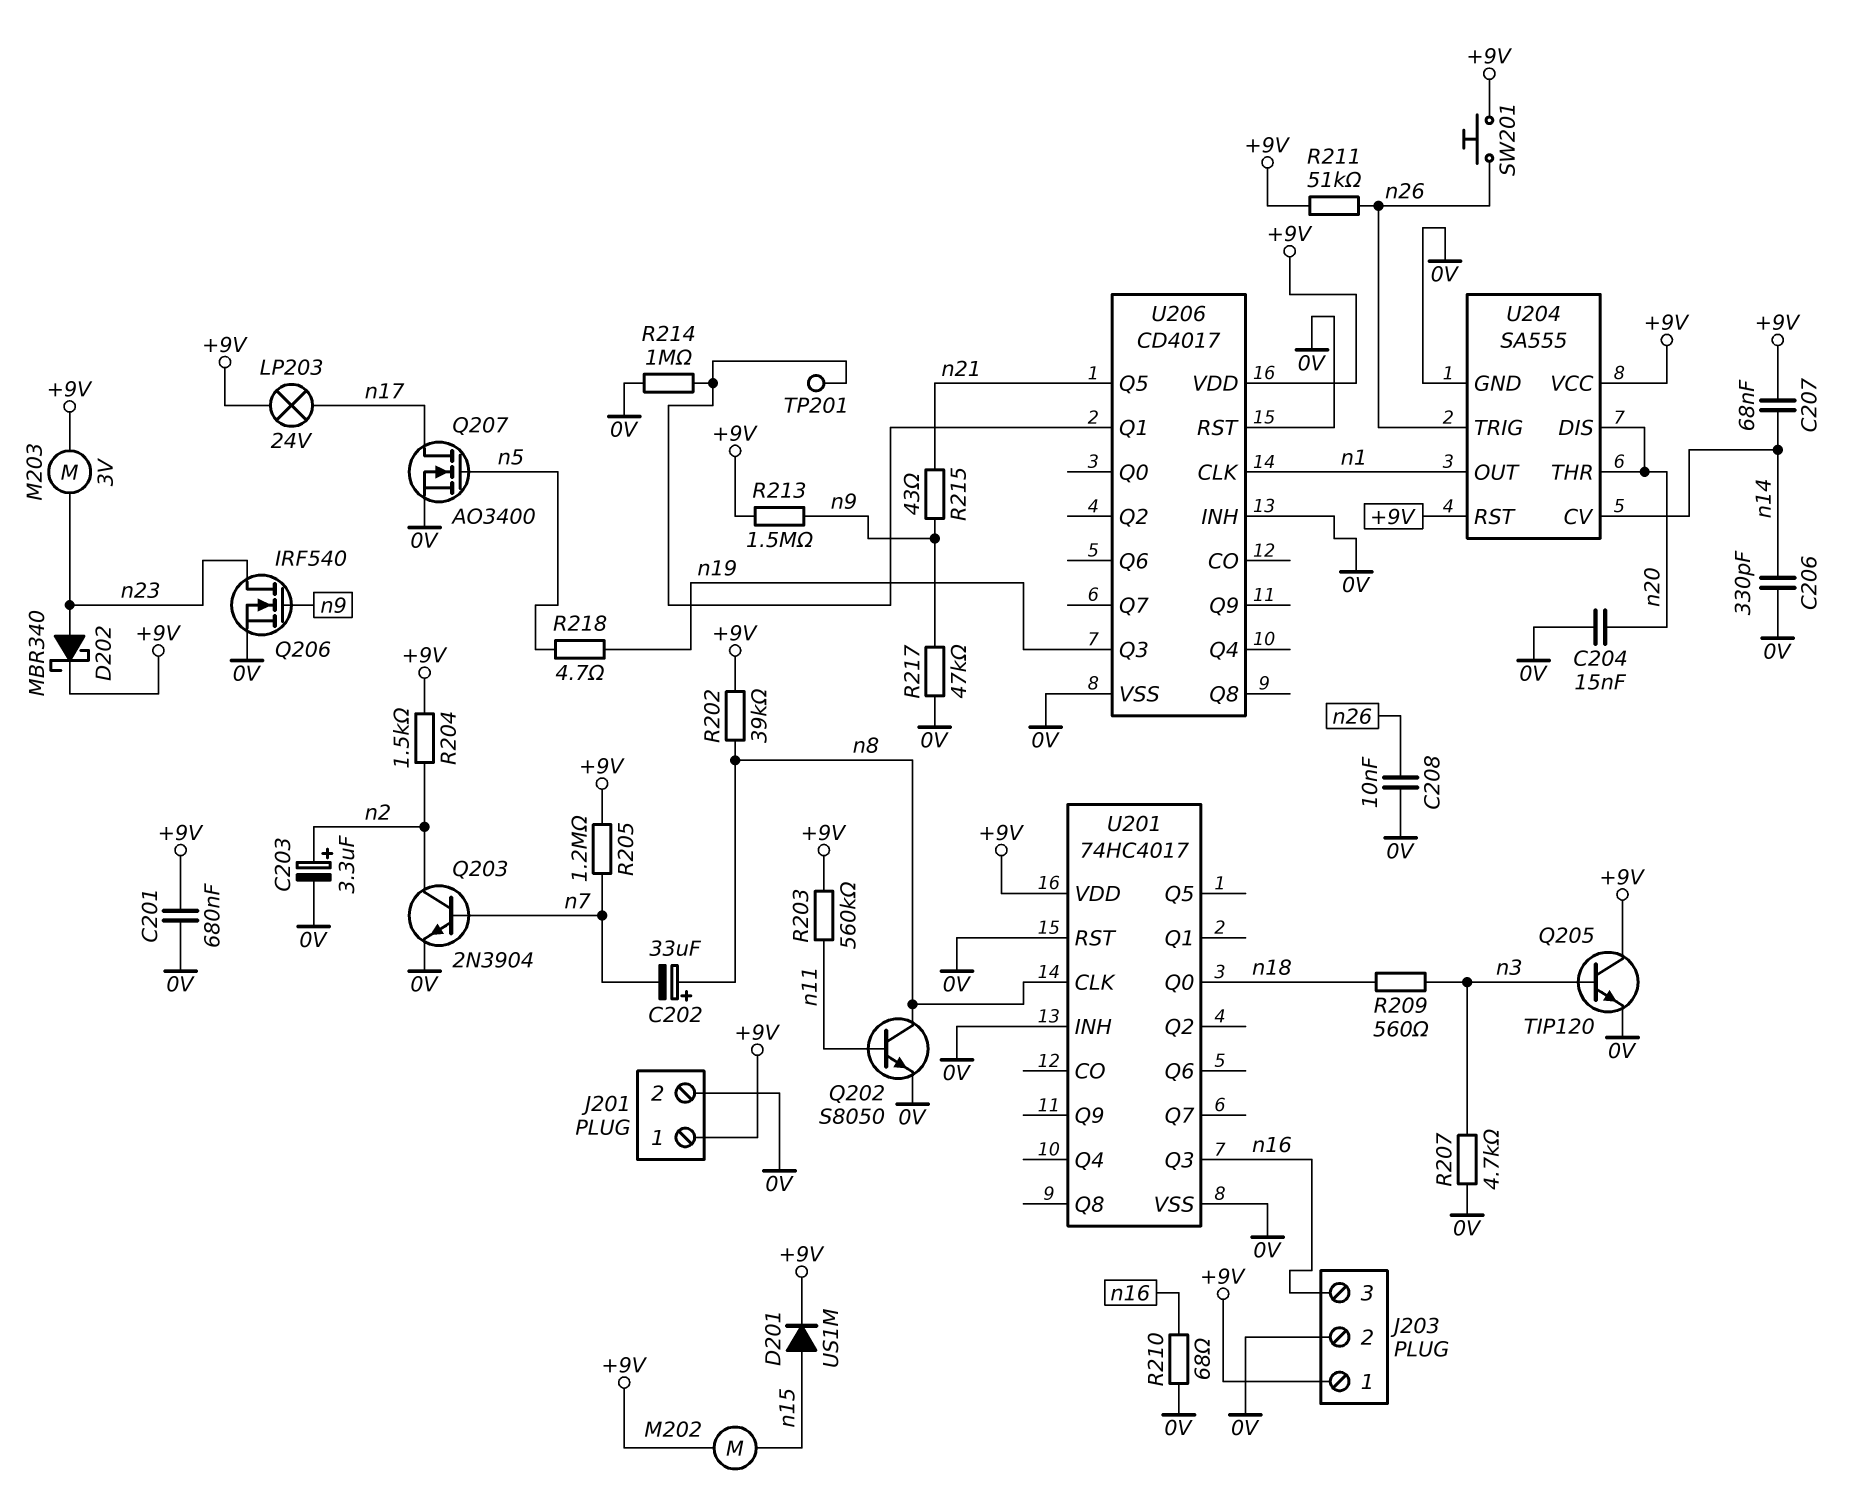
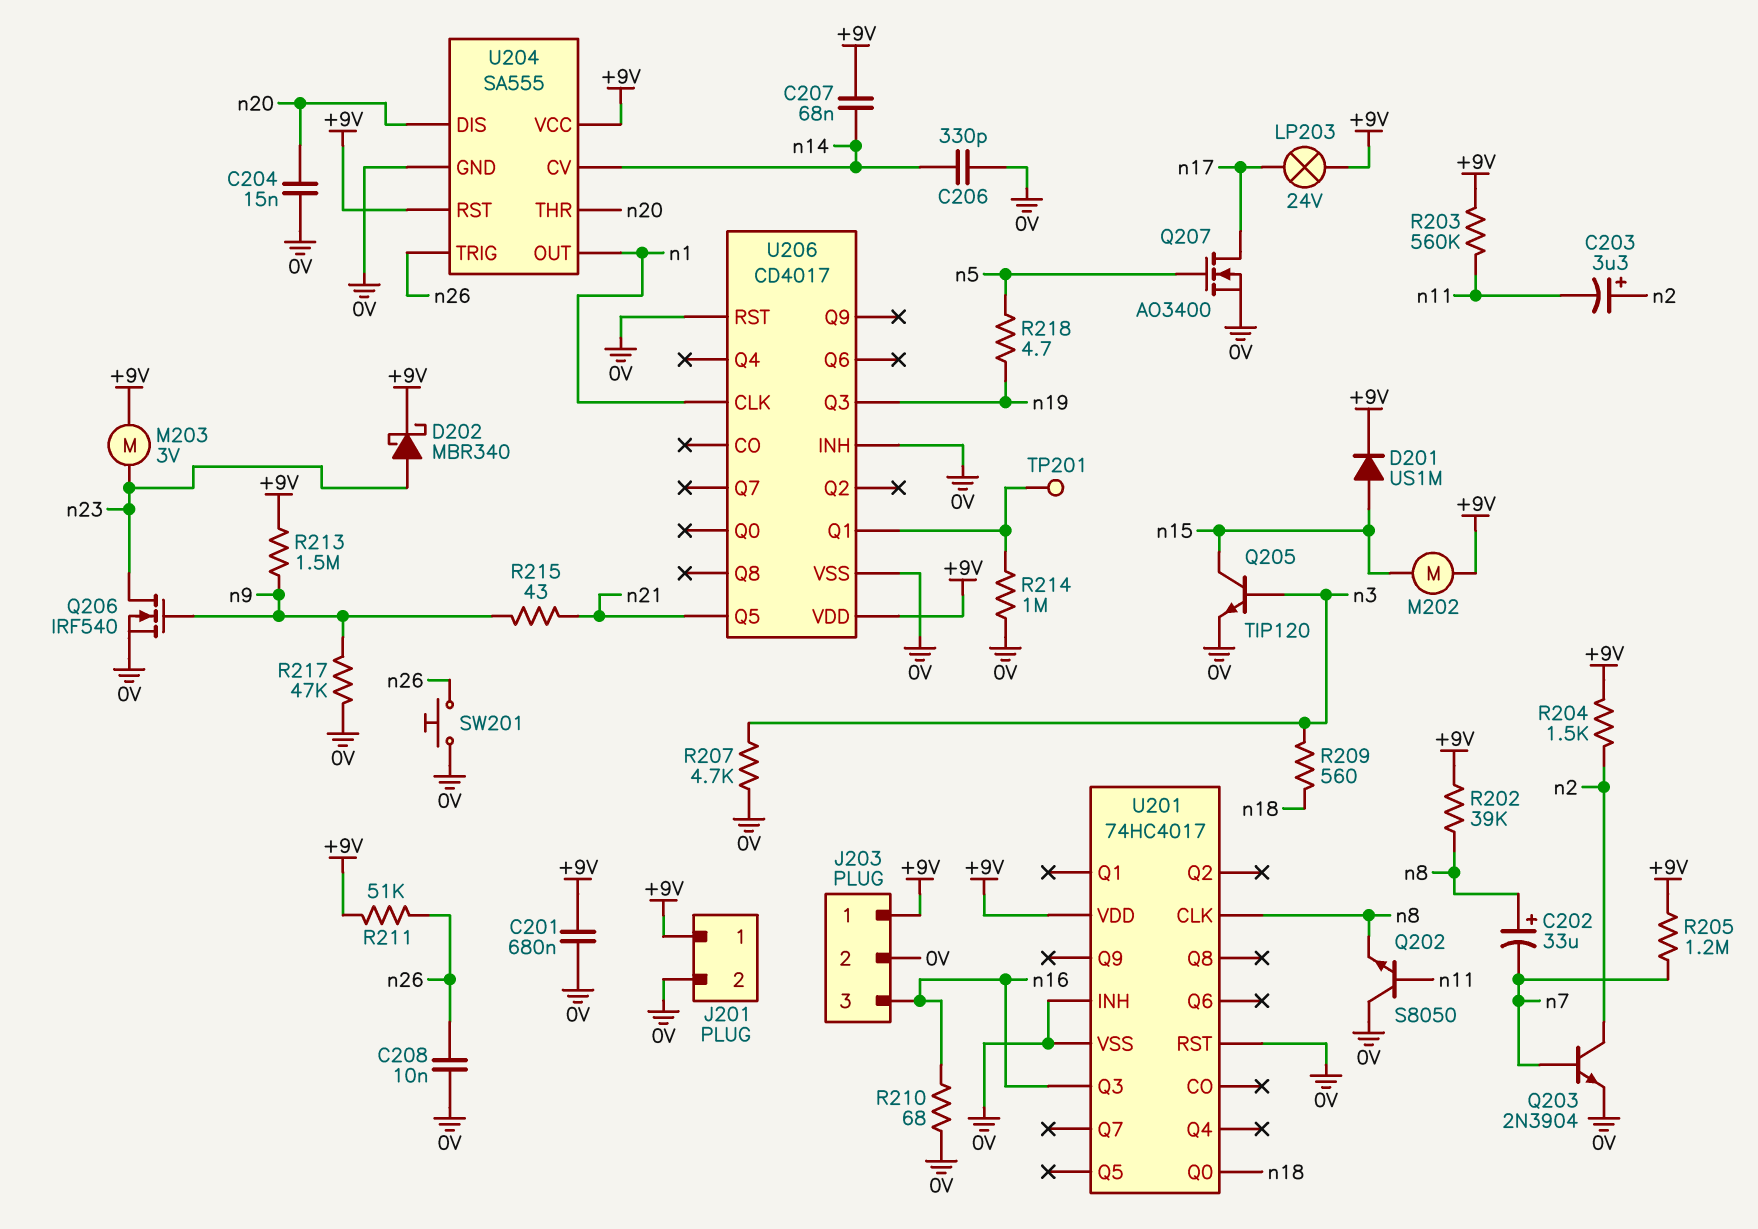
C203: 3.3uF (plus n2, minus 0V) -> 3.3uF (plus n2, minus n11)
Q202: NPN S8050 (B n11, C n8, E 0V) -> NPN S8050 (B n11, C 0V, E n8)
Q205: NPN TIP120 (B n3, C +9V, E 0V) -> NPN TIP120 (B n3, C n15, E 0V)
SW201: button (+9V, n26) -> button (0V, n26)

